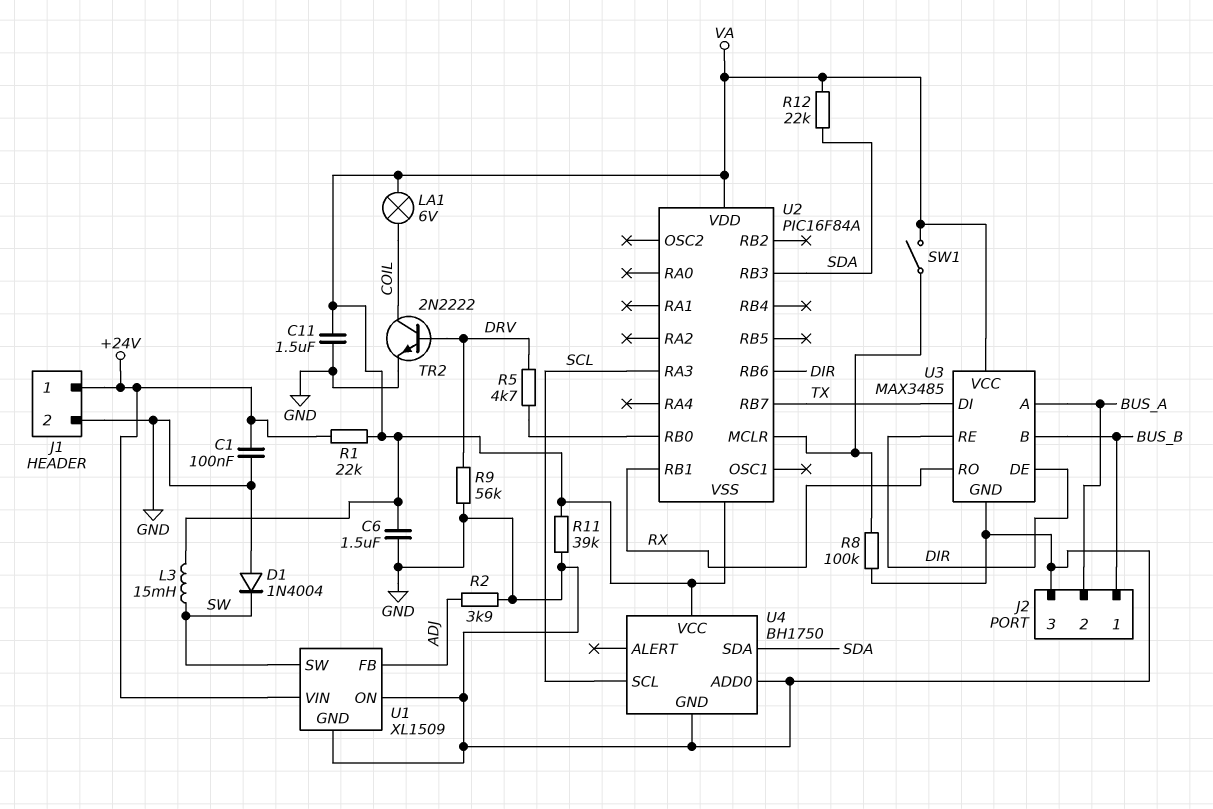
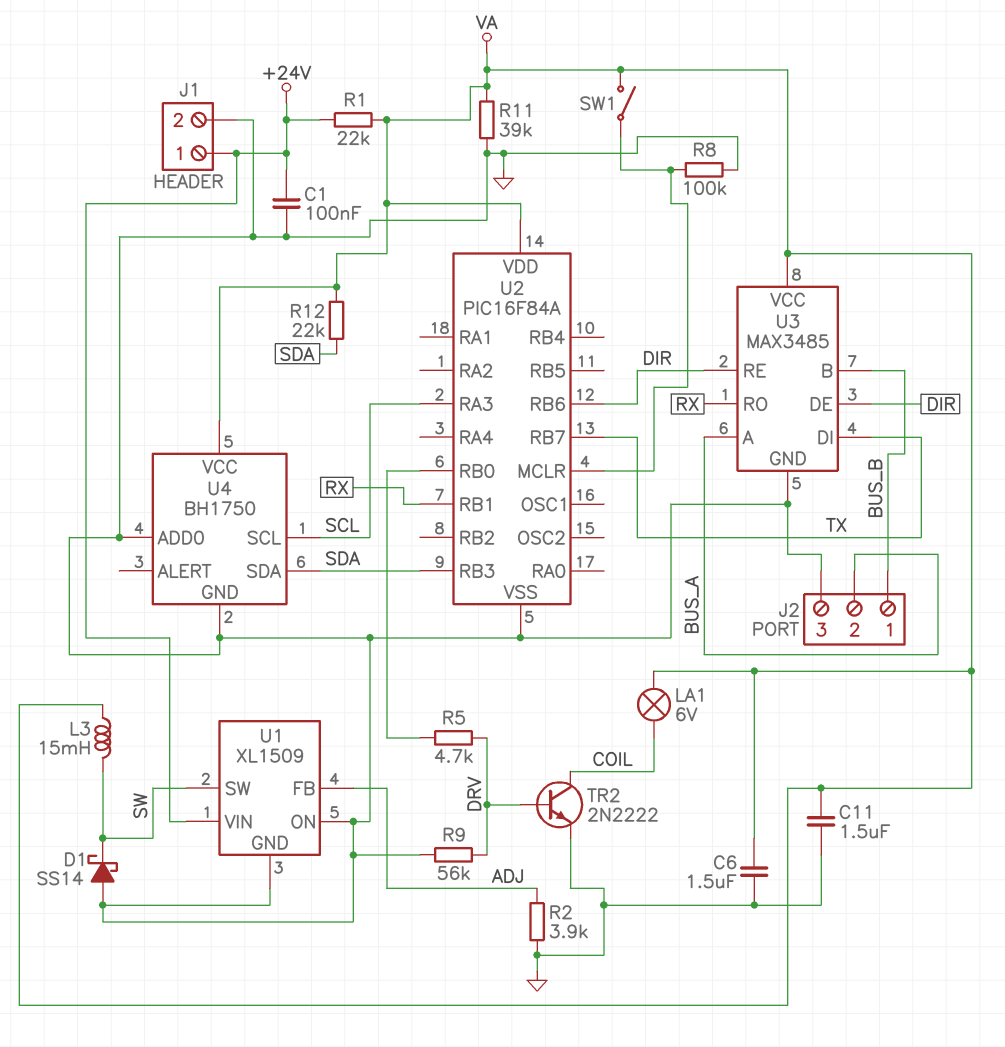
D1: diode 1N4004 (A GND, K SW) -> schottky SS14 (A GND, K SW)
U2 pin VSS: VA -> GND

